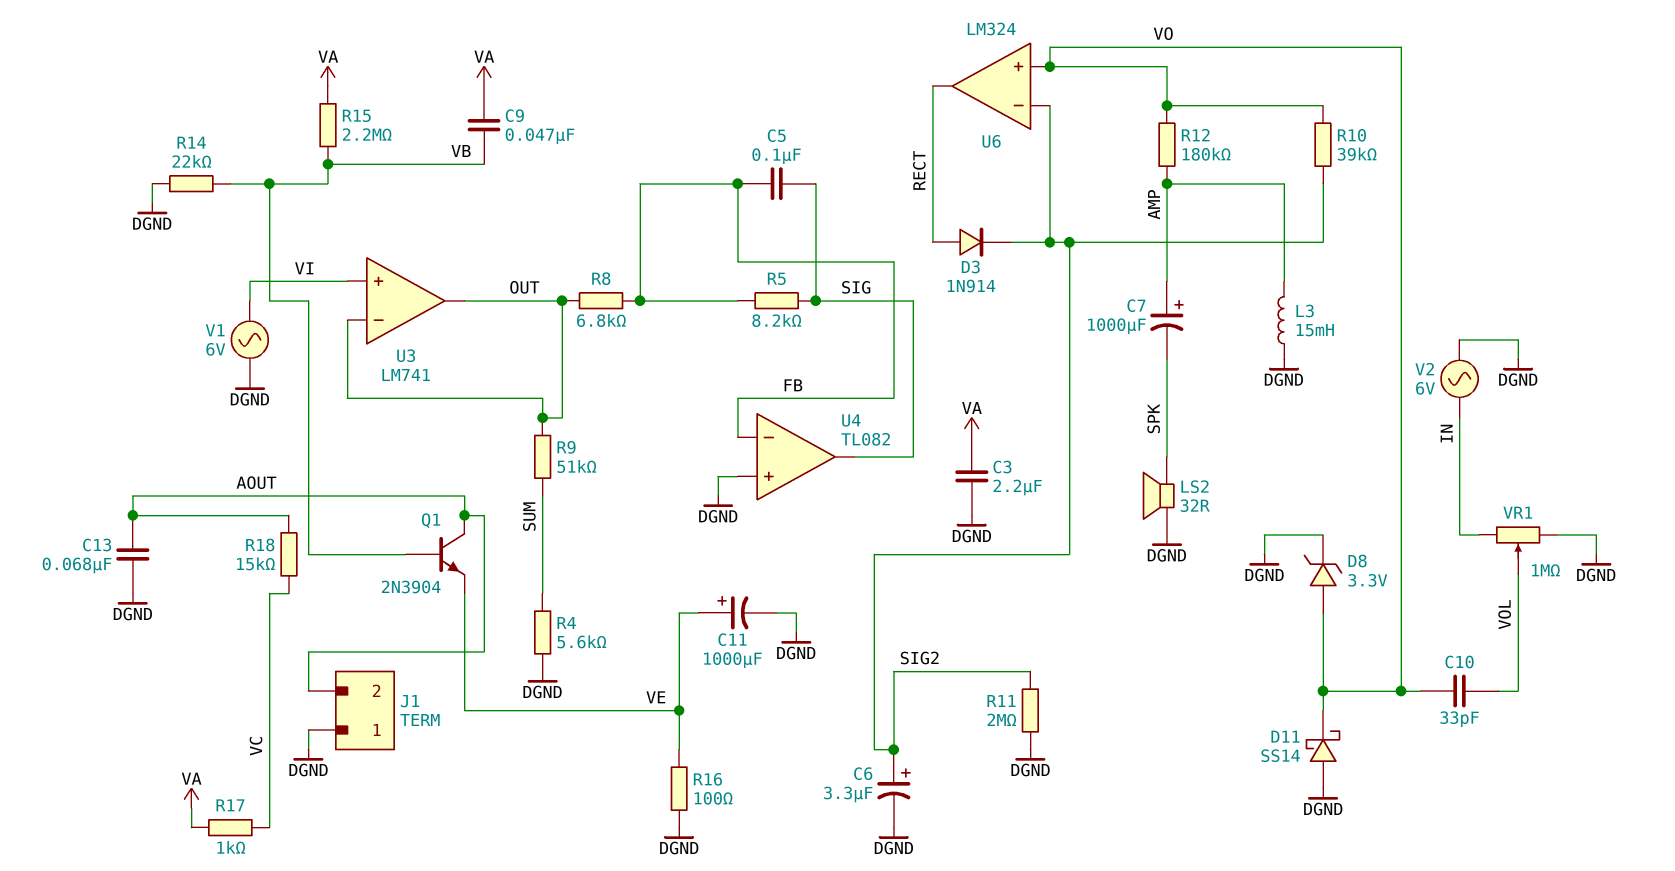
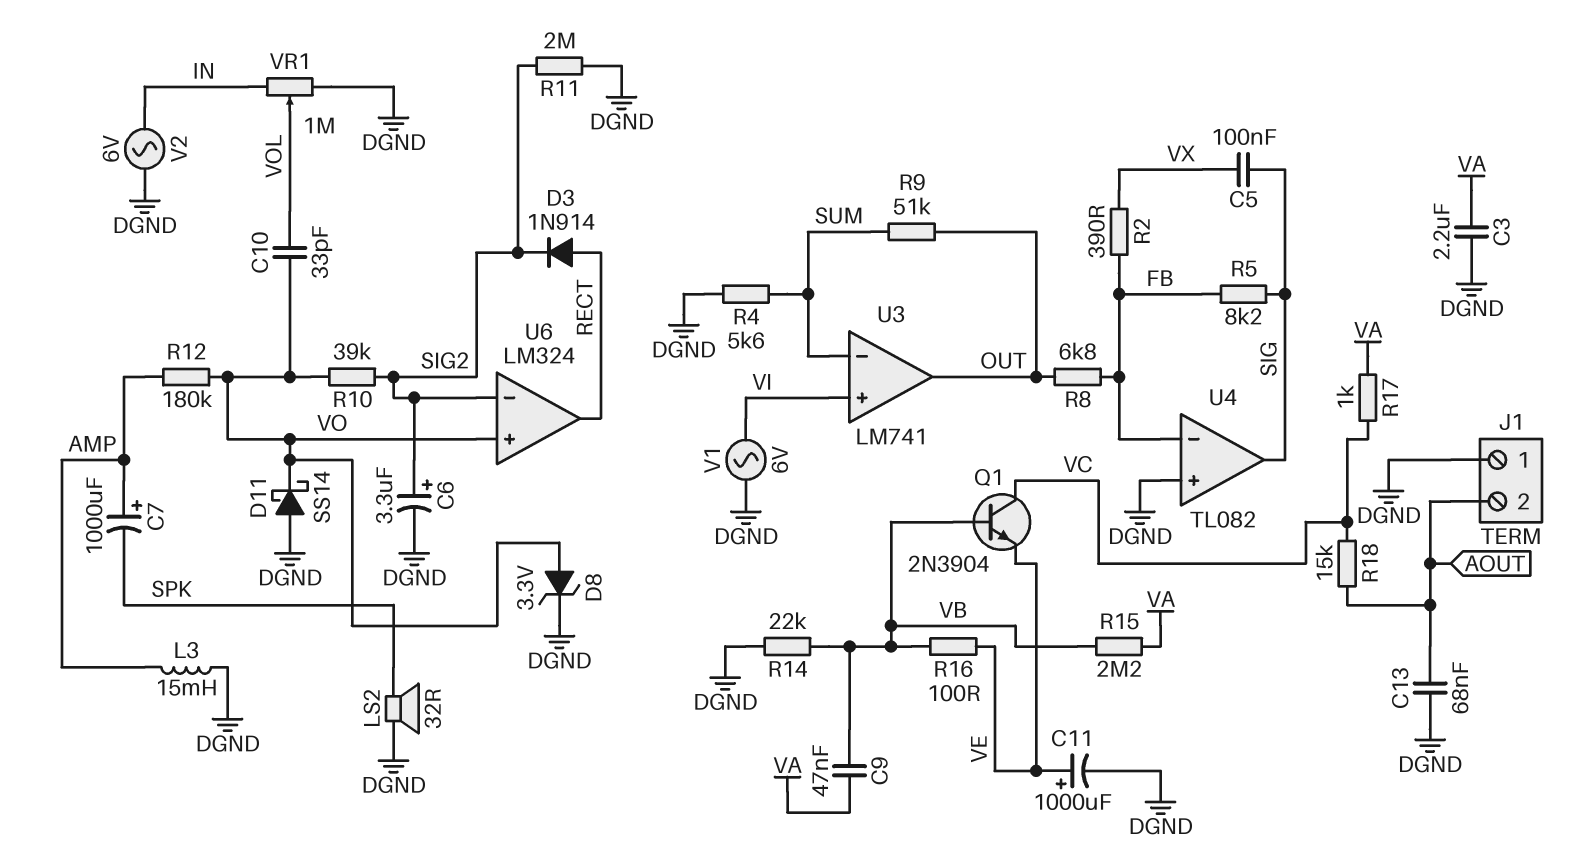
C5: 100nF (FB, SIG) -> 100nF (SIG, VX)
Q1: NPN 2N3904 (B VB, C AOUT, E VE) -> NPN 2N3904 (B VB, C VC, E VE)
R2: none -> 390 (FB, VX)
R16: 100 (DGND, VE) -> 100 (VB, VE)
U3 pin in-: OUT -> SUM

